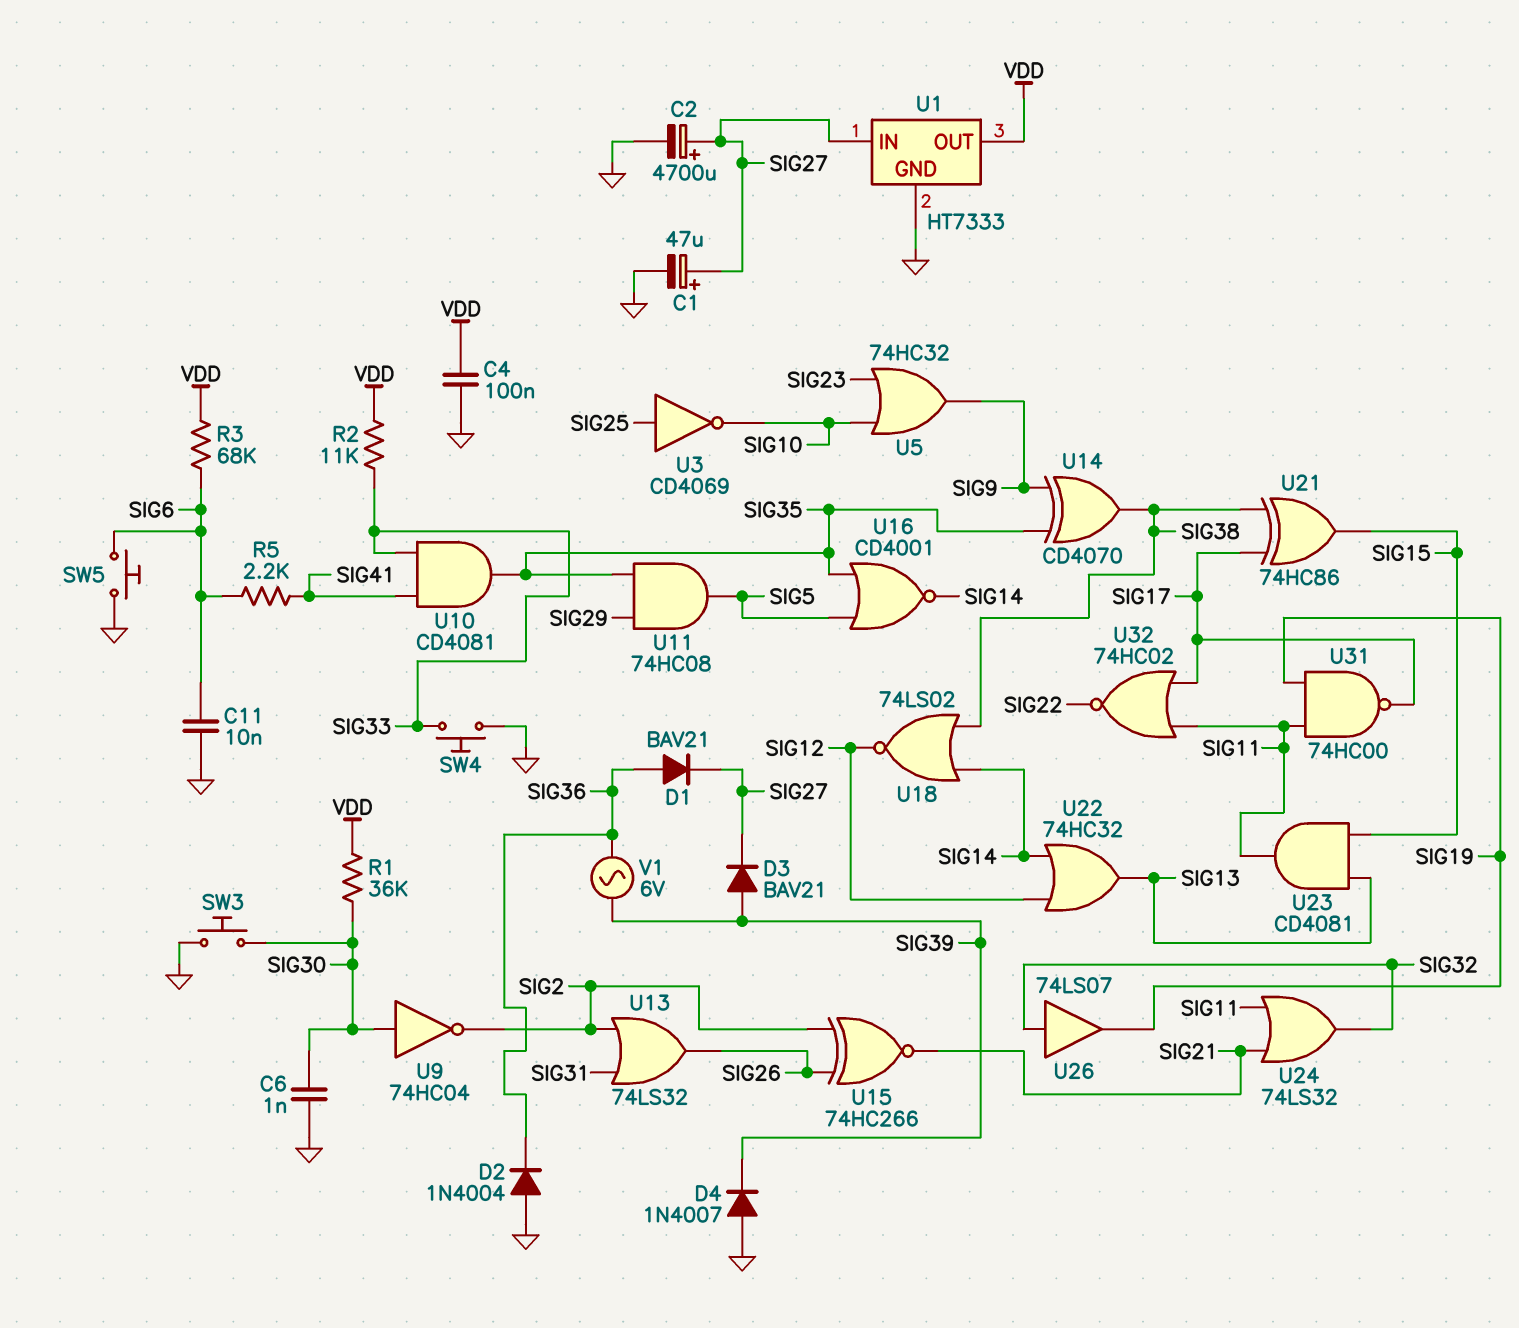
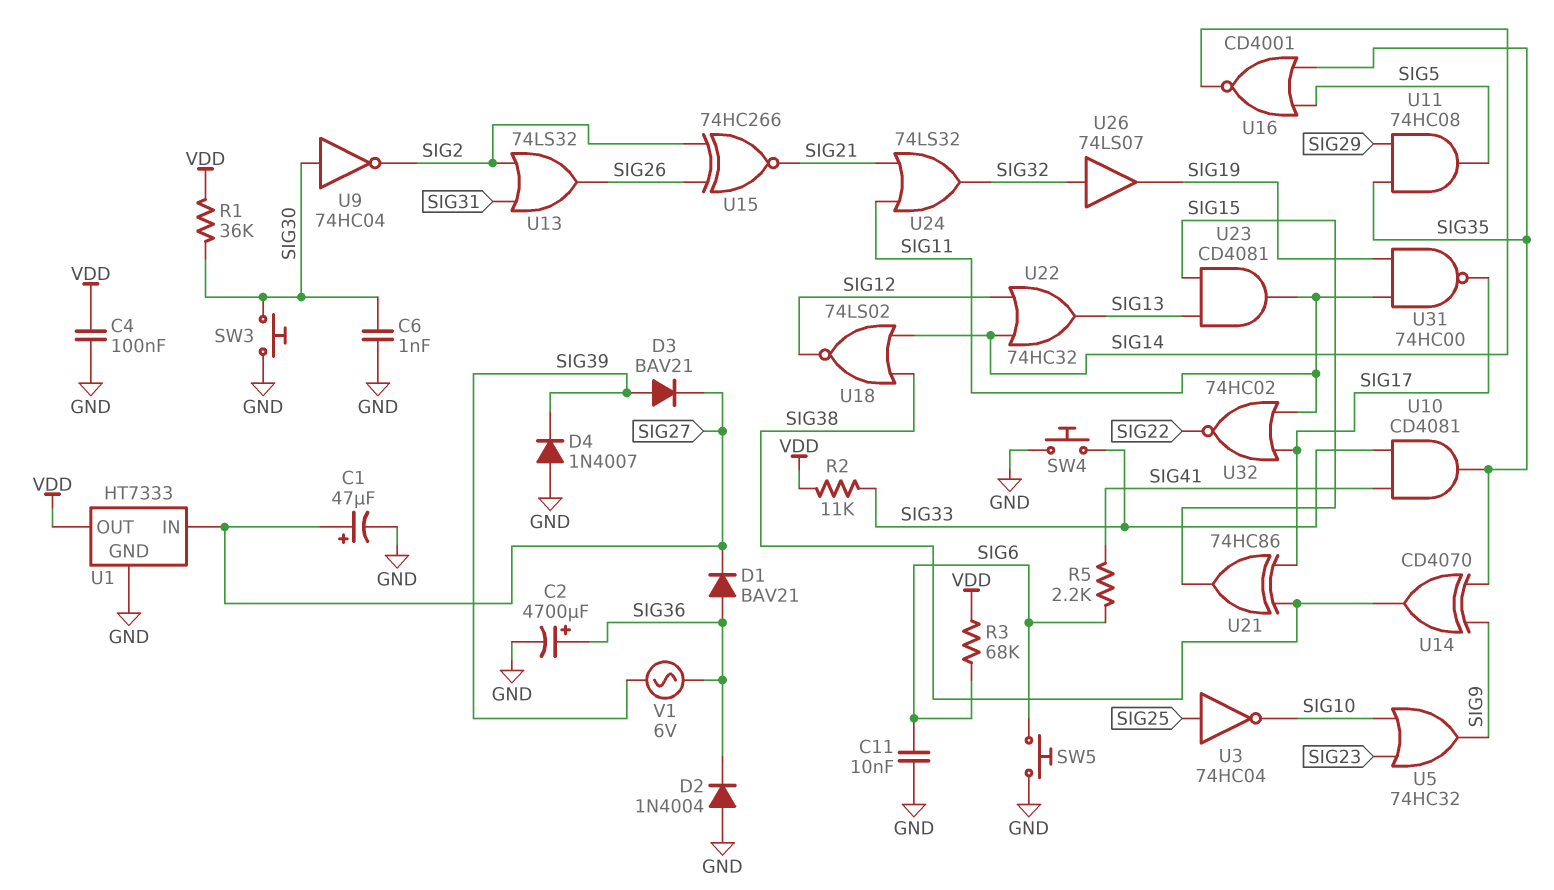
C2: 4700uF (plus SIG27, minus GND) -> 4700uF (plus SIG36, minus GND)
U3: NOT CD4069 (in SIG25, out SIG10) -> NOT 74HC04 (in SIG25, out SIG10)

